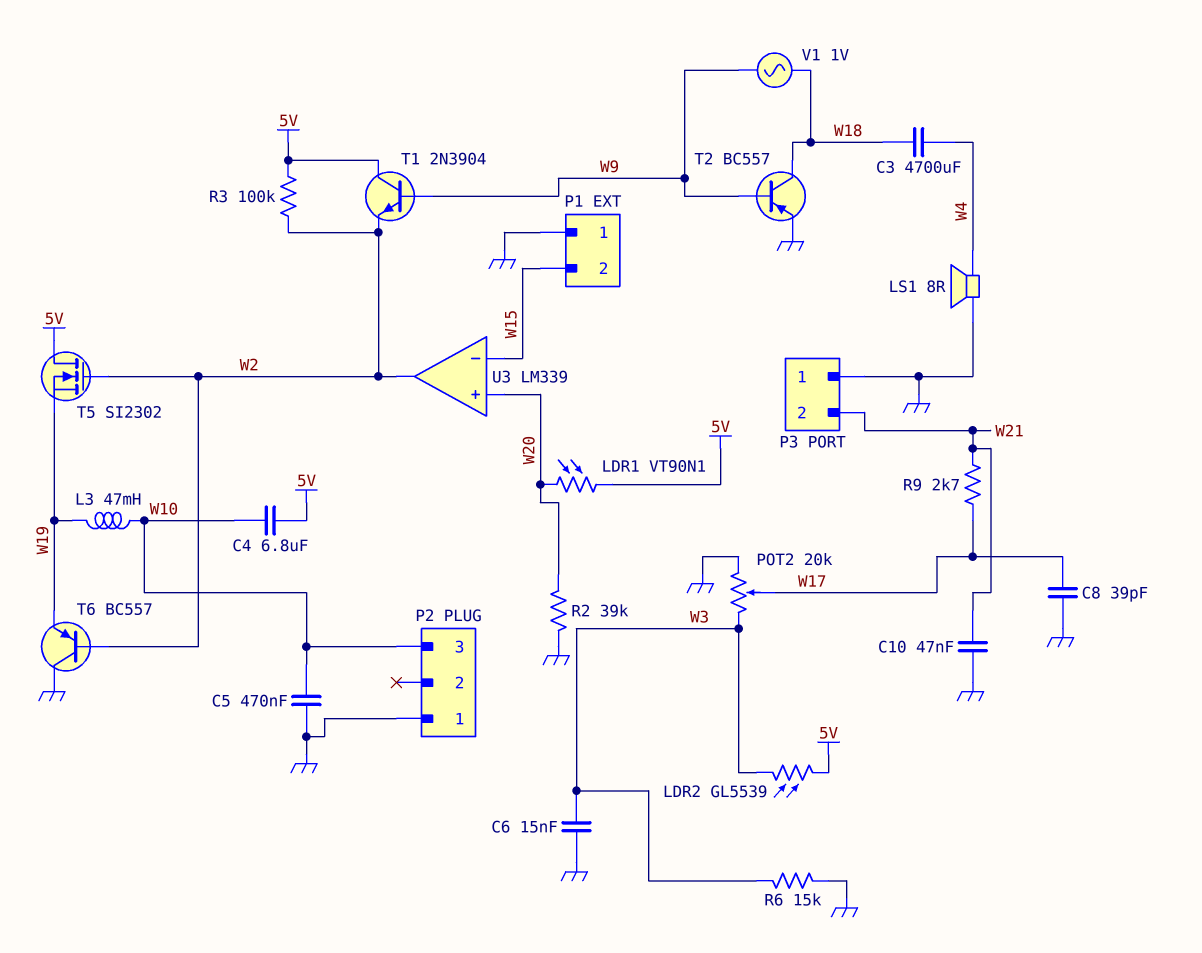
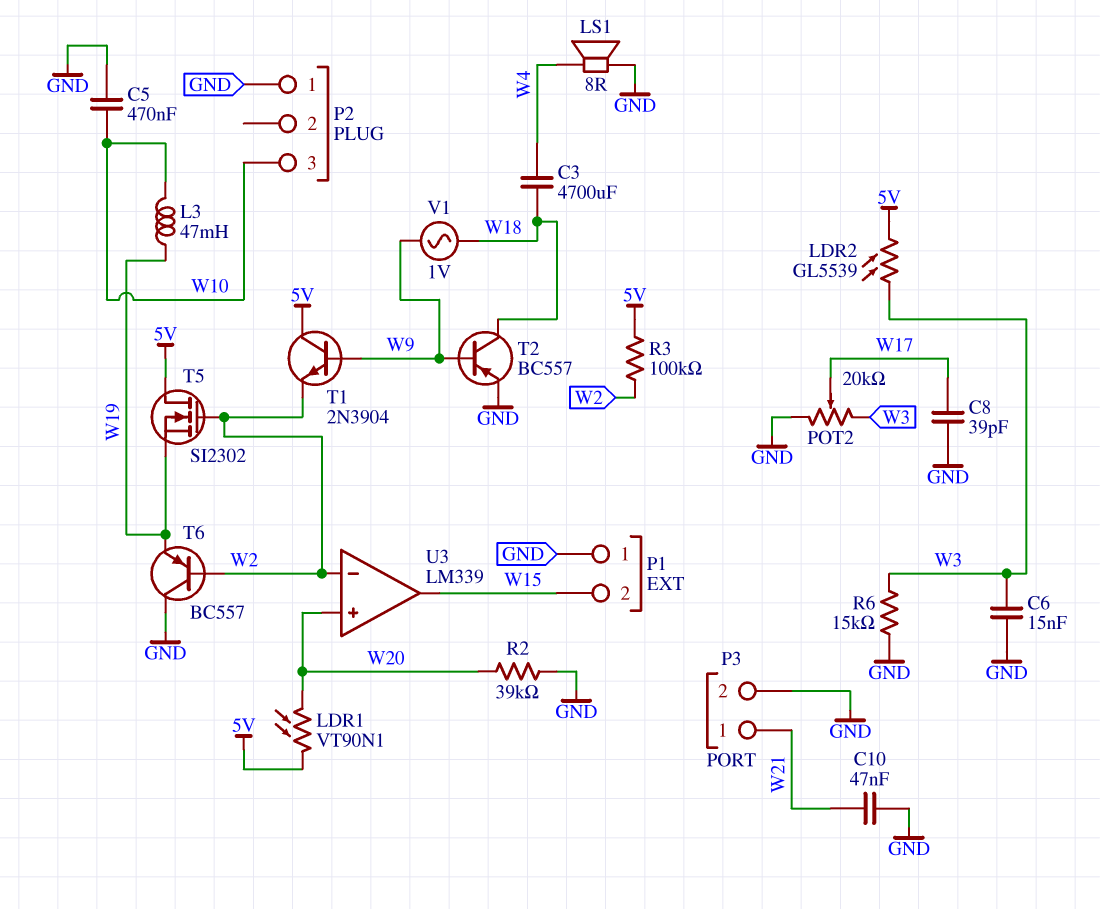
C4: 6.8uF (5V, W10) -> none
P3 pin 1: GND -> W21
P3 pin 2: W21 -> GND
R9: 2.7k (W17, W21) -> none
U3 pin in-: W15 -> W2
U3 pin out: W2 -> W15

